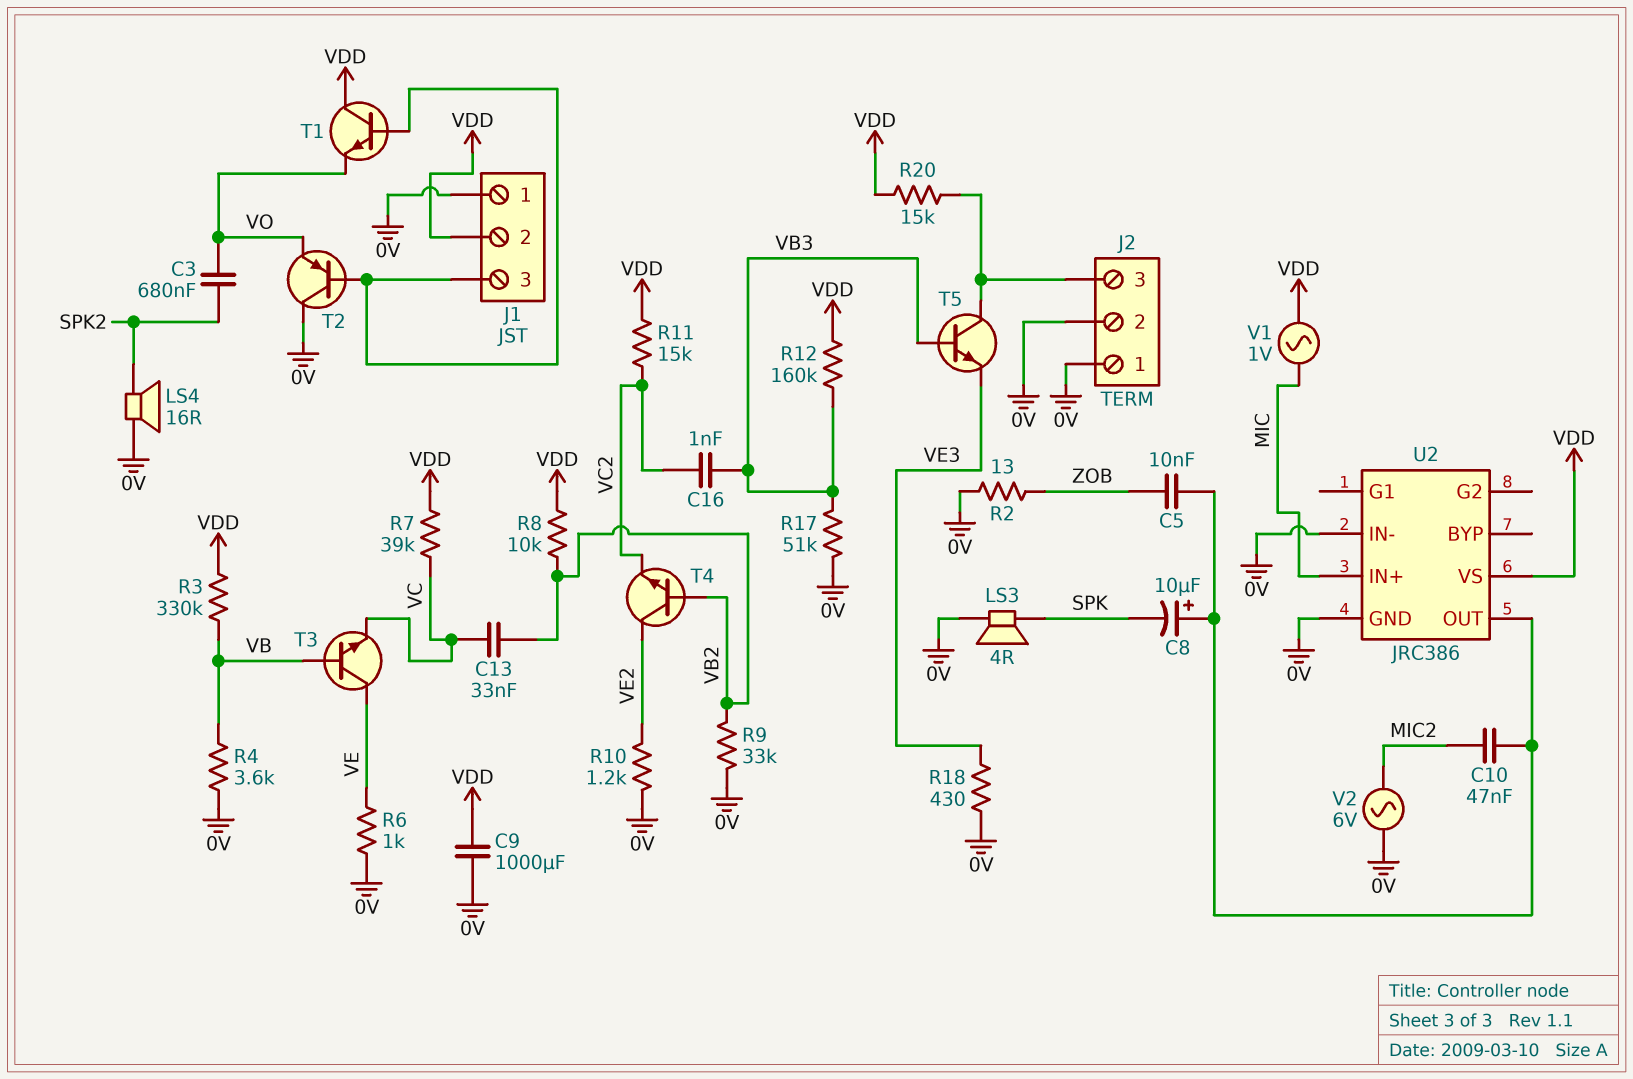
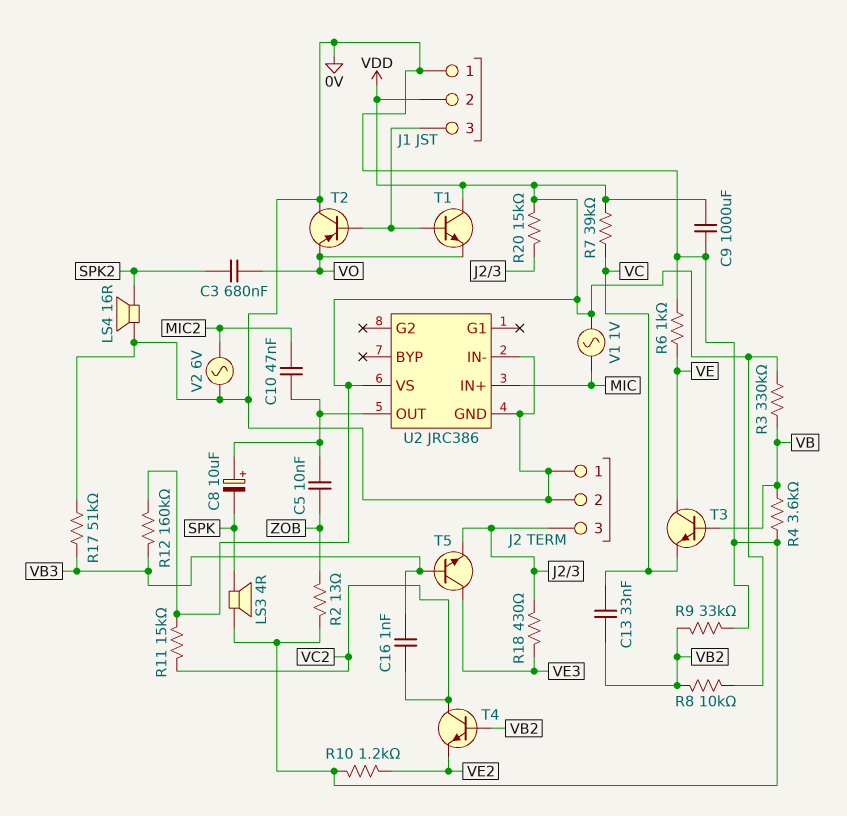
R18: 430 (0V, VE3) -> 430 (J2/3, VE3)
T4: NPN (B VB2, C VE2, E VC2) -> NPN (B VB2, C VC2, E VE2)
T5: NPN (B VB3, C J2/3, E VE3) -> NPN (B VB3, C VE3, E J2/3)

